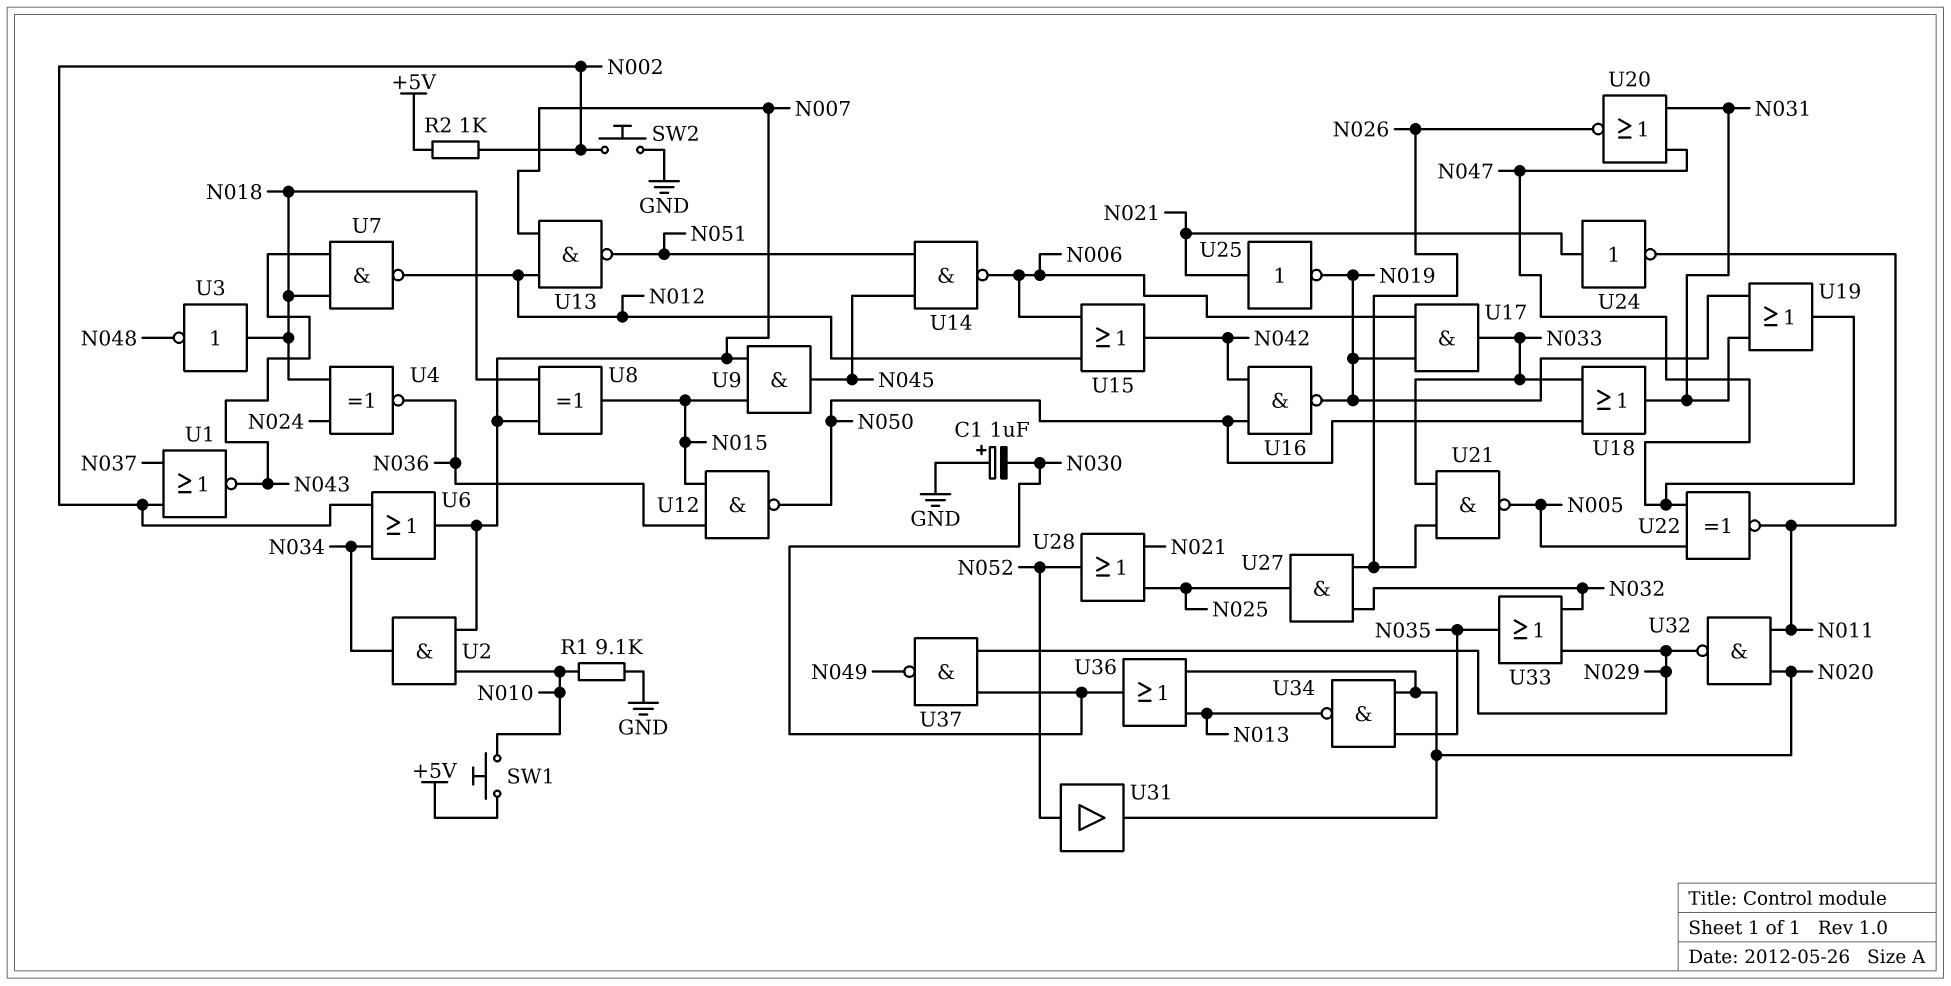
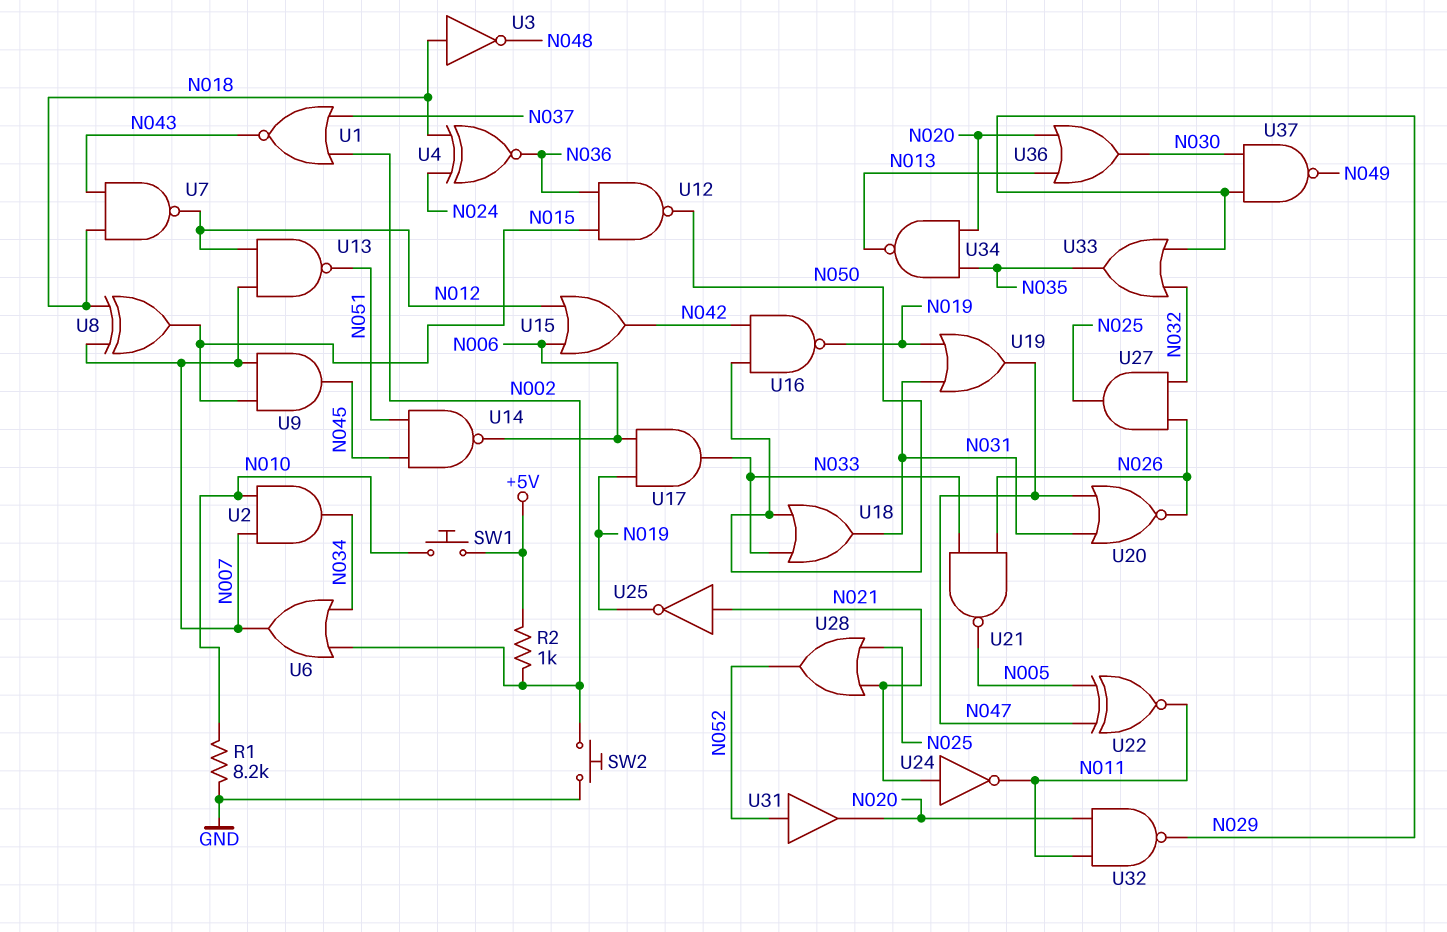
C1: 1uF (plus GND, minus N030) -> none
R1: 9.1k (GND, N010) -> 8.2k (GND, N010)

